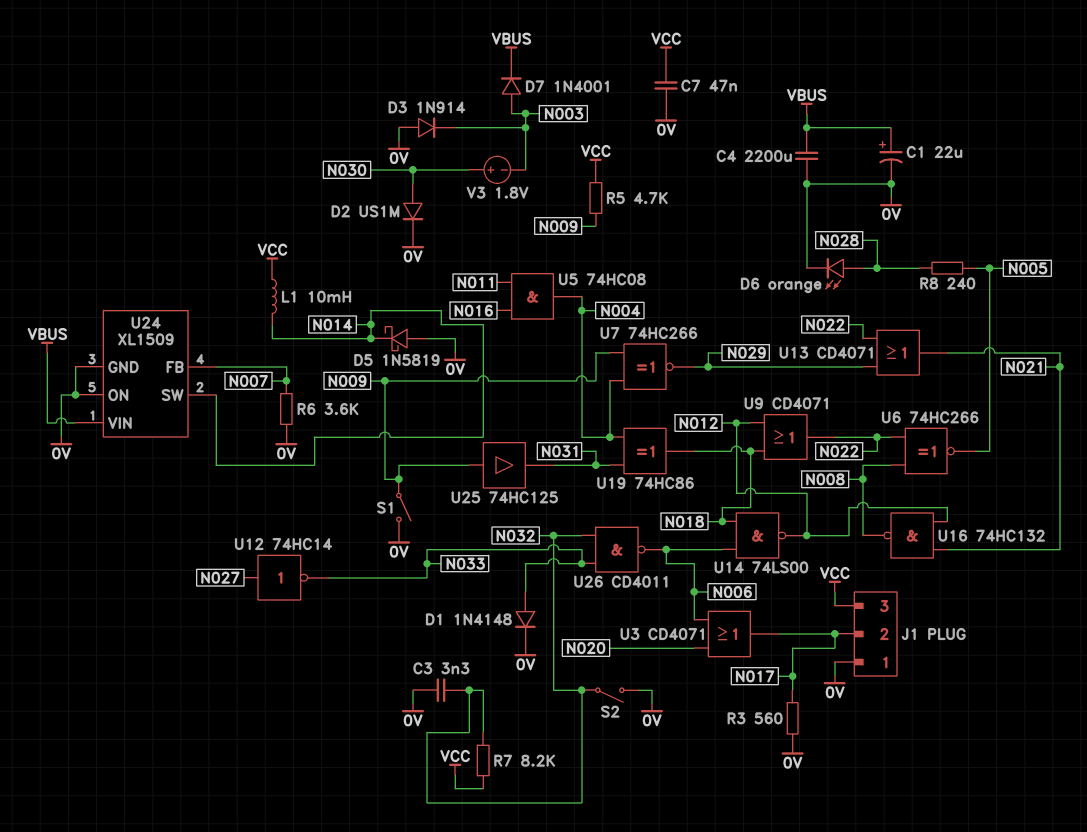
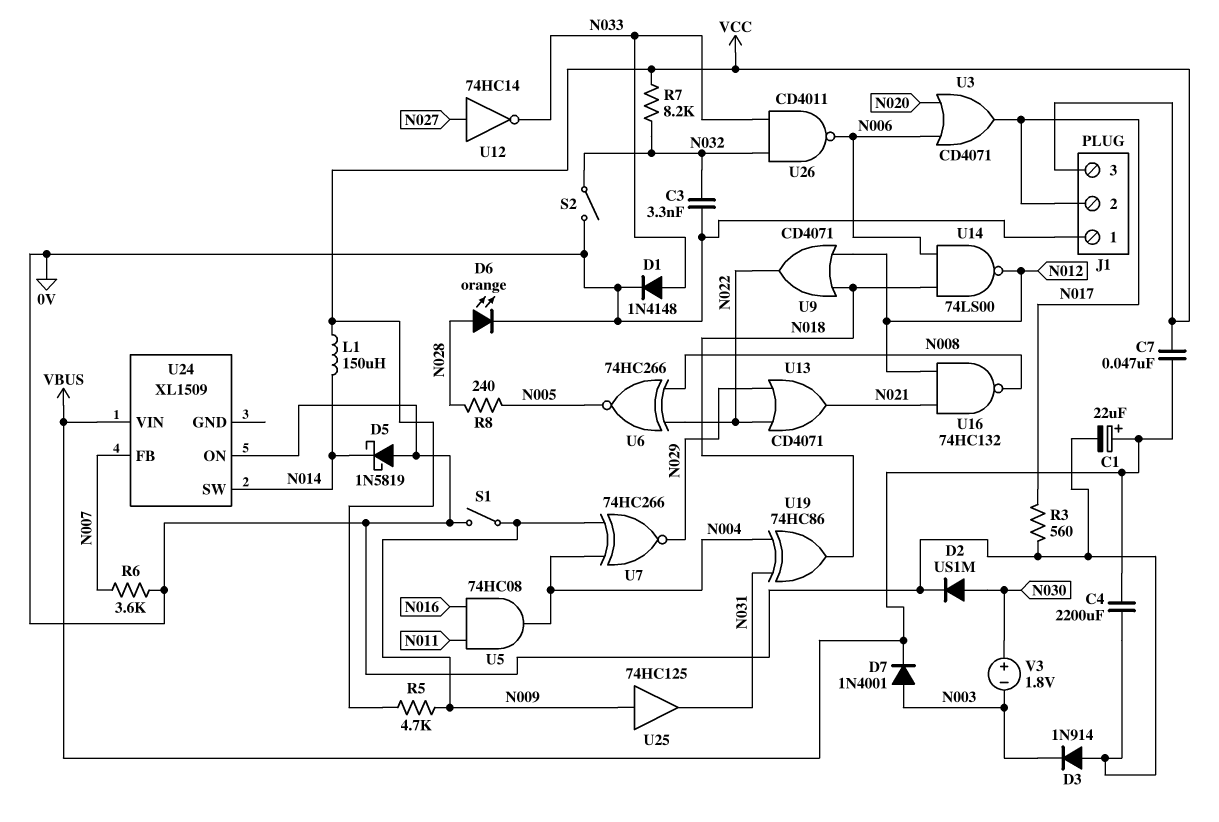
C7: 47nF (0V, VCC) -> 47nF (VBUS, VCC)
L1: 10mH (N014, VCC) -> 150uH (N014, VCC)
U24 pin GND: 0V -> none

